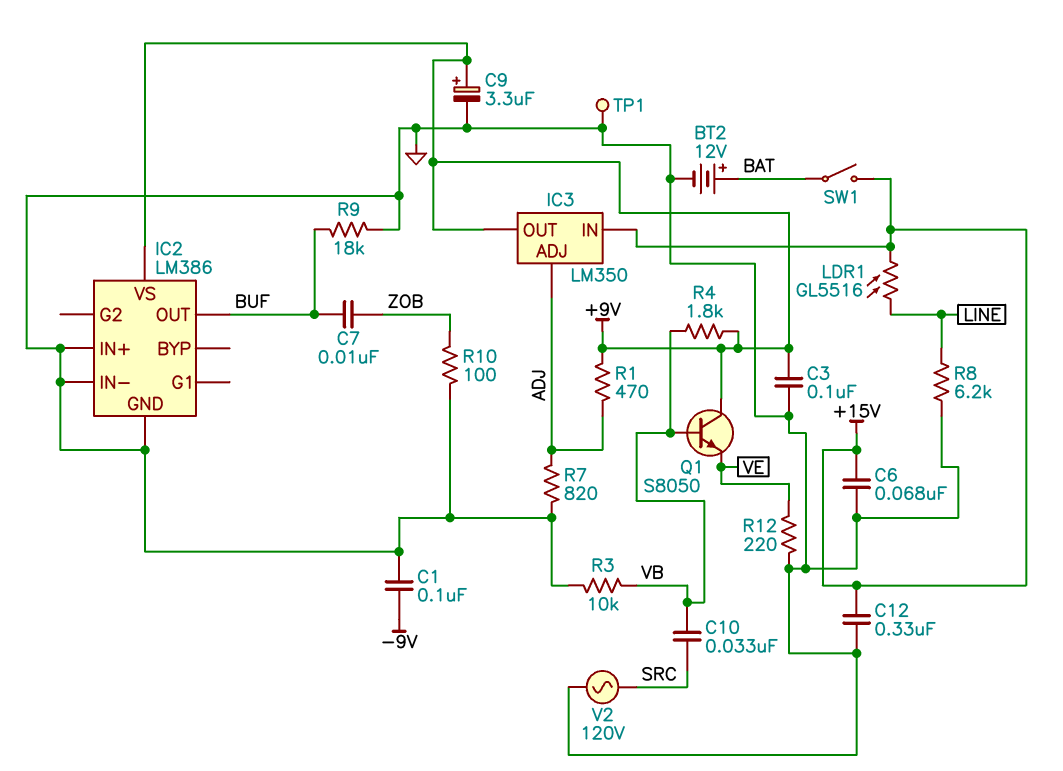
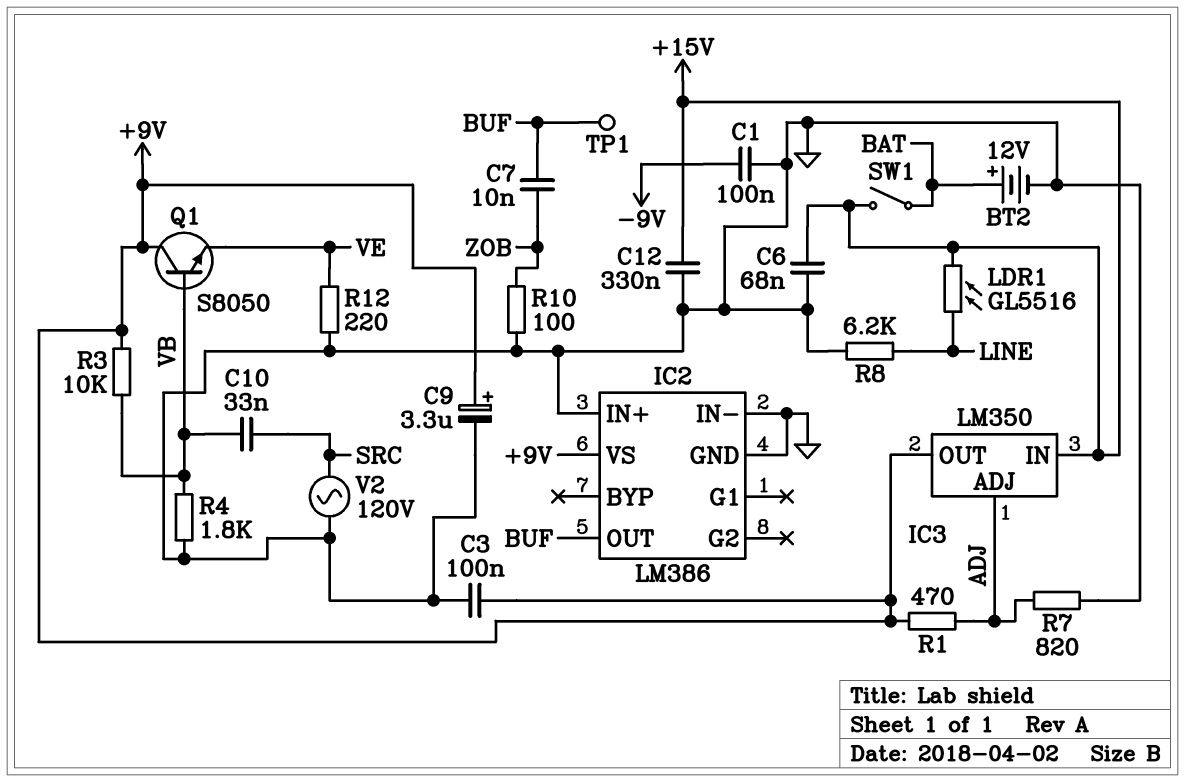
R3: 10k (GND, VB) -> 10k (+9V, VB)
R4: 1.8k (+9V, VB) -> 1.8k (GND, VB)
R9: 18k (BUF, GND) -> none
TP1: test point (GND) -> test point (BUF)

